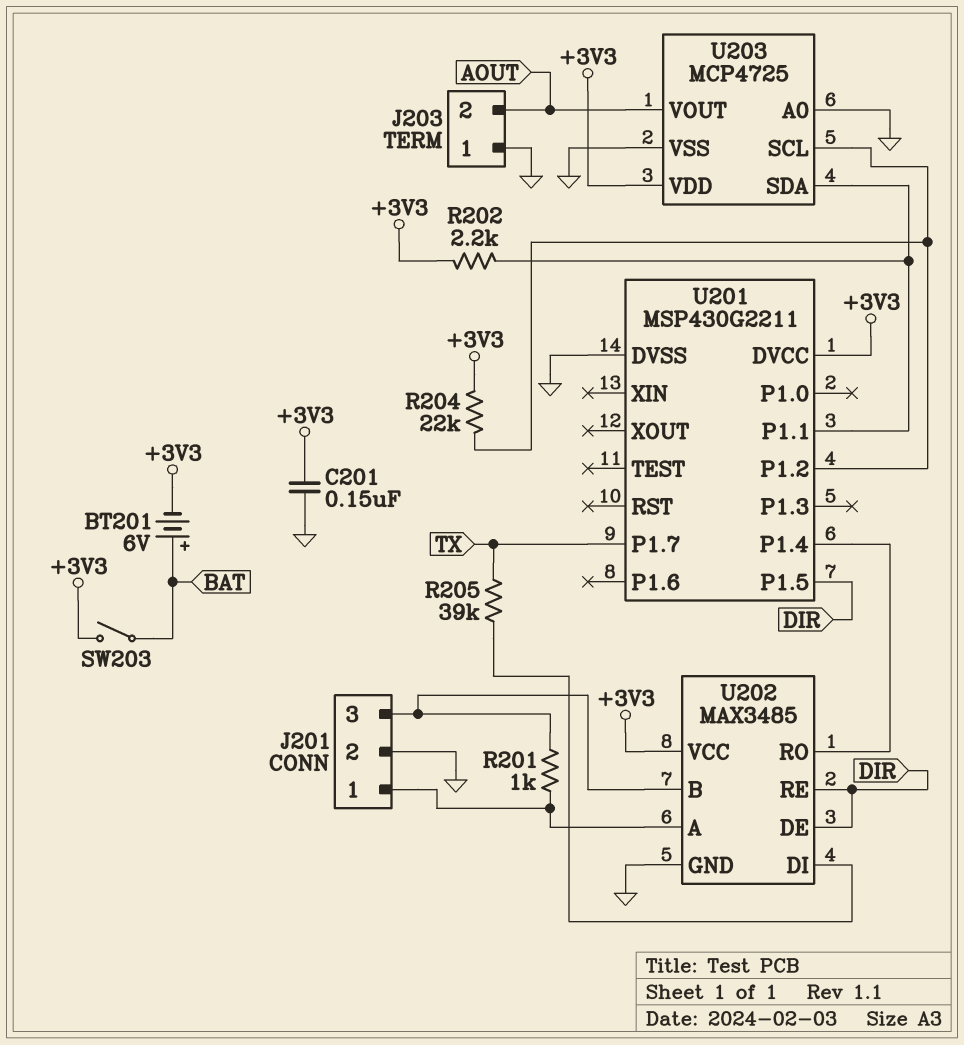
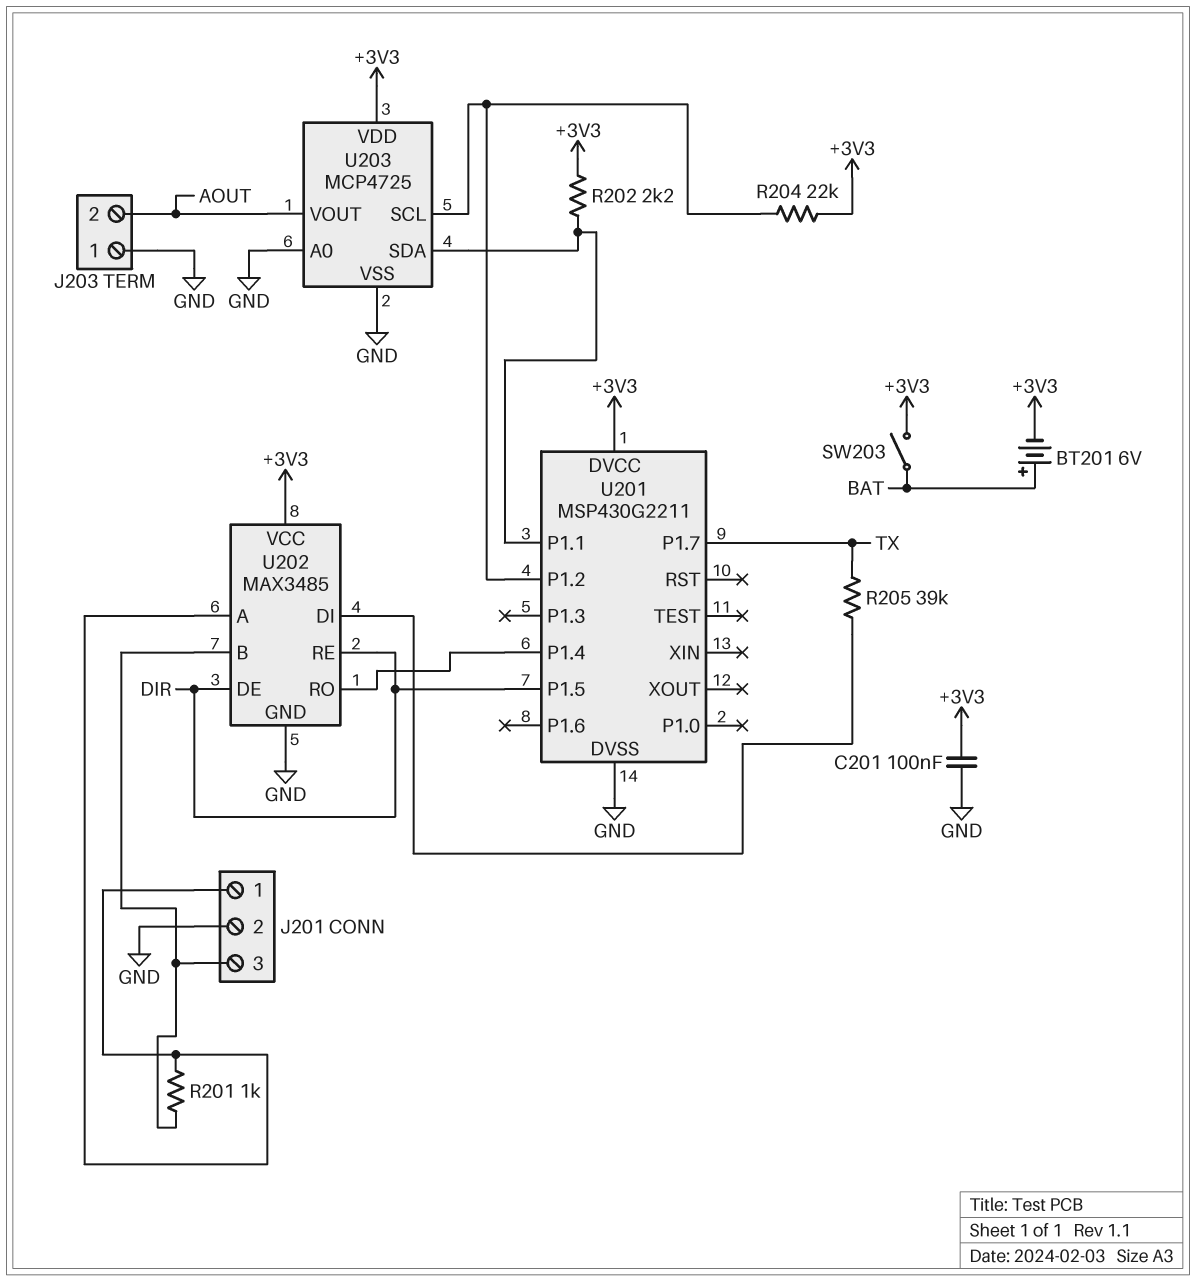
C201: 150nF (+3V3, GND) -> 100nF (+3V3, GND)

